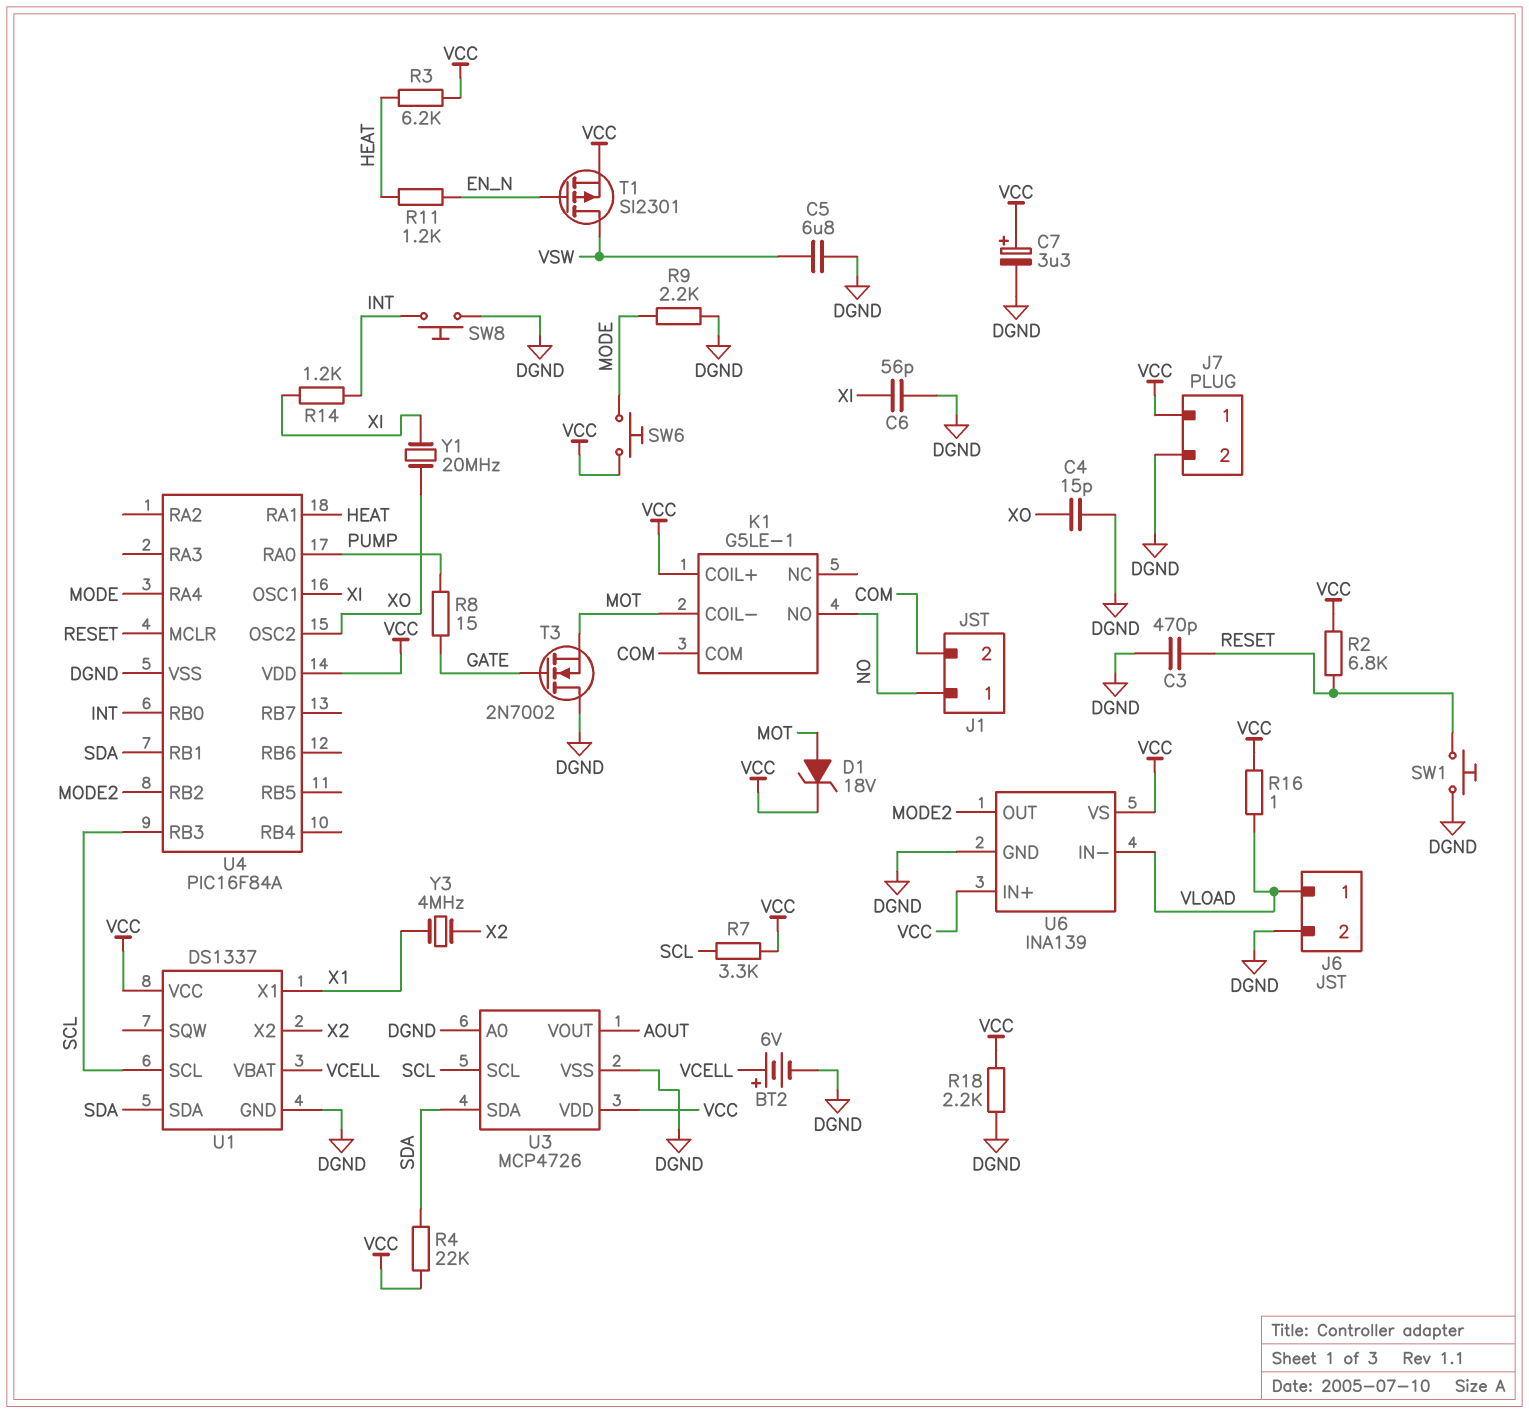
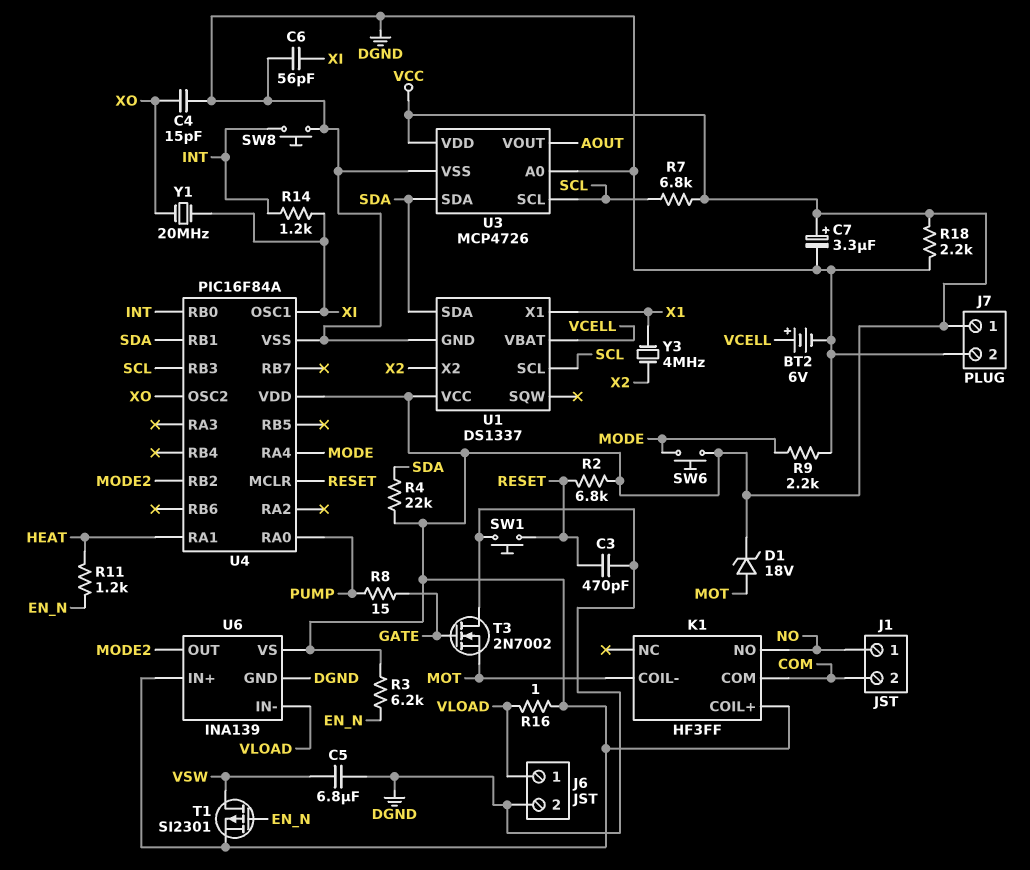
K1: G5LE-1 -> HF3FF
R3: 6.2k (HEAT, VCC) -> 6.2k (EN_N, VCC)
R7: 3.3k (SCL, VCC) -> 6.8k (SCL, VCC)

